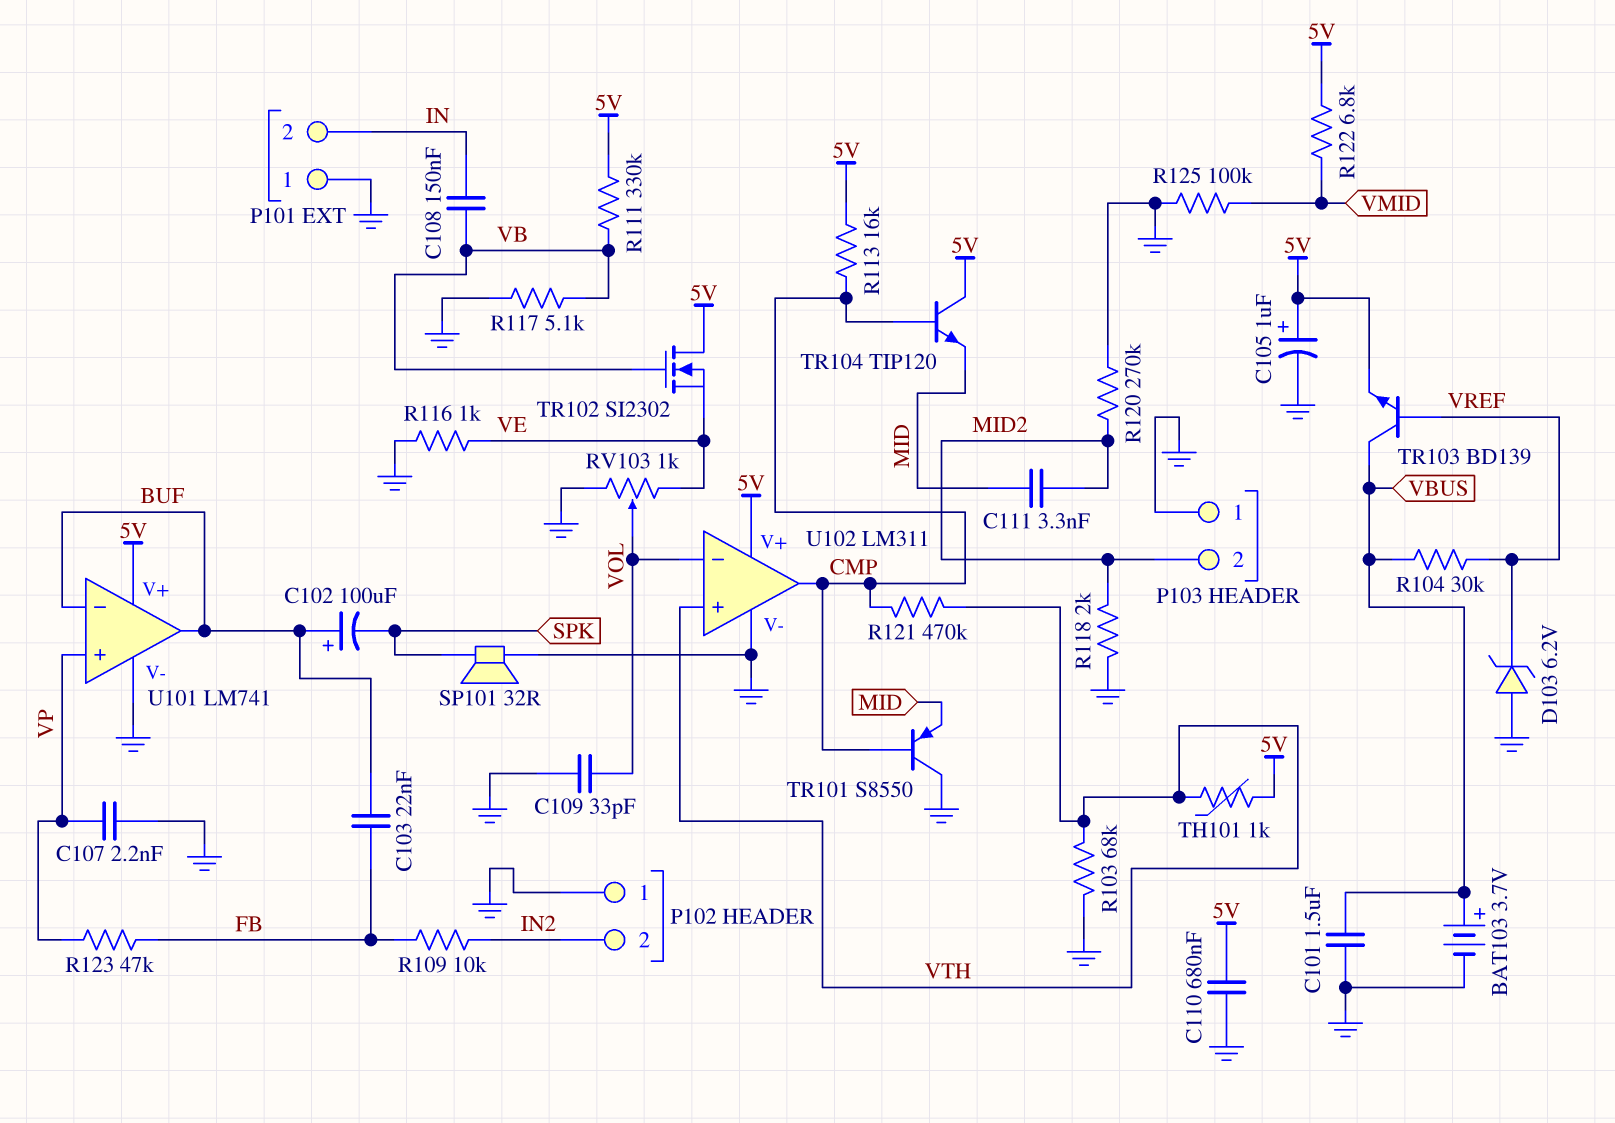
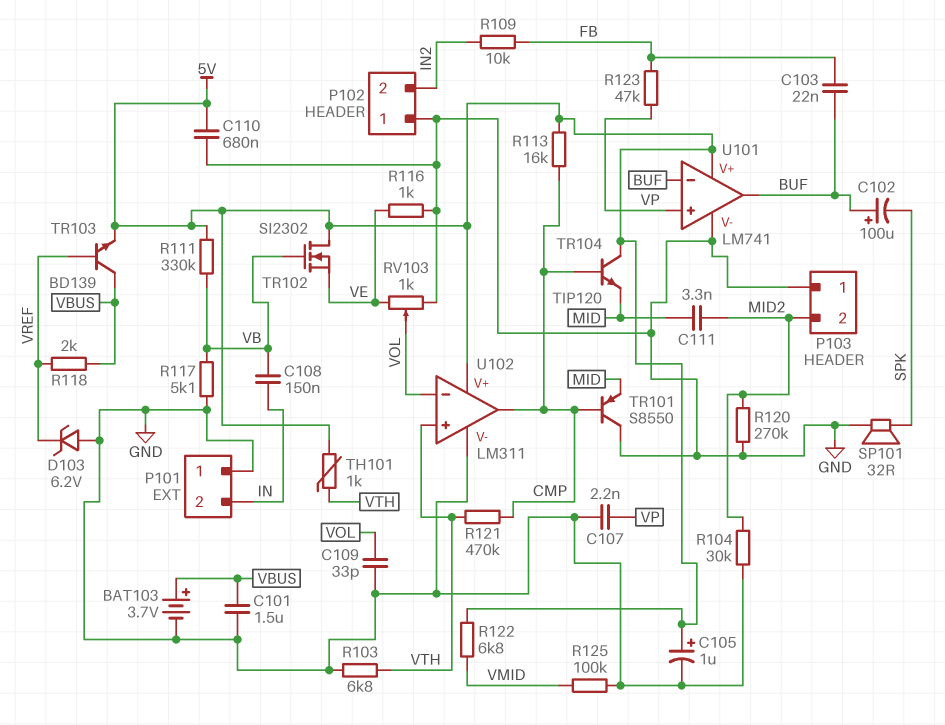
R103: 68k (GND, VTH) -> 6.8k (GND, VTH)
R104: 30k (VBUS, VREF) -> 30k (GND, MID2)
R118: 2k (GND, MID2) -> 2k (VBUS, VREF)

